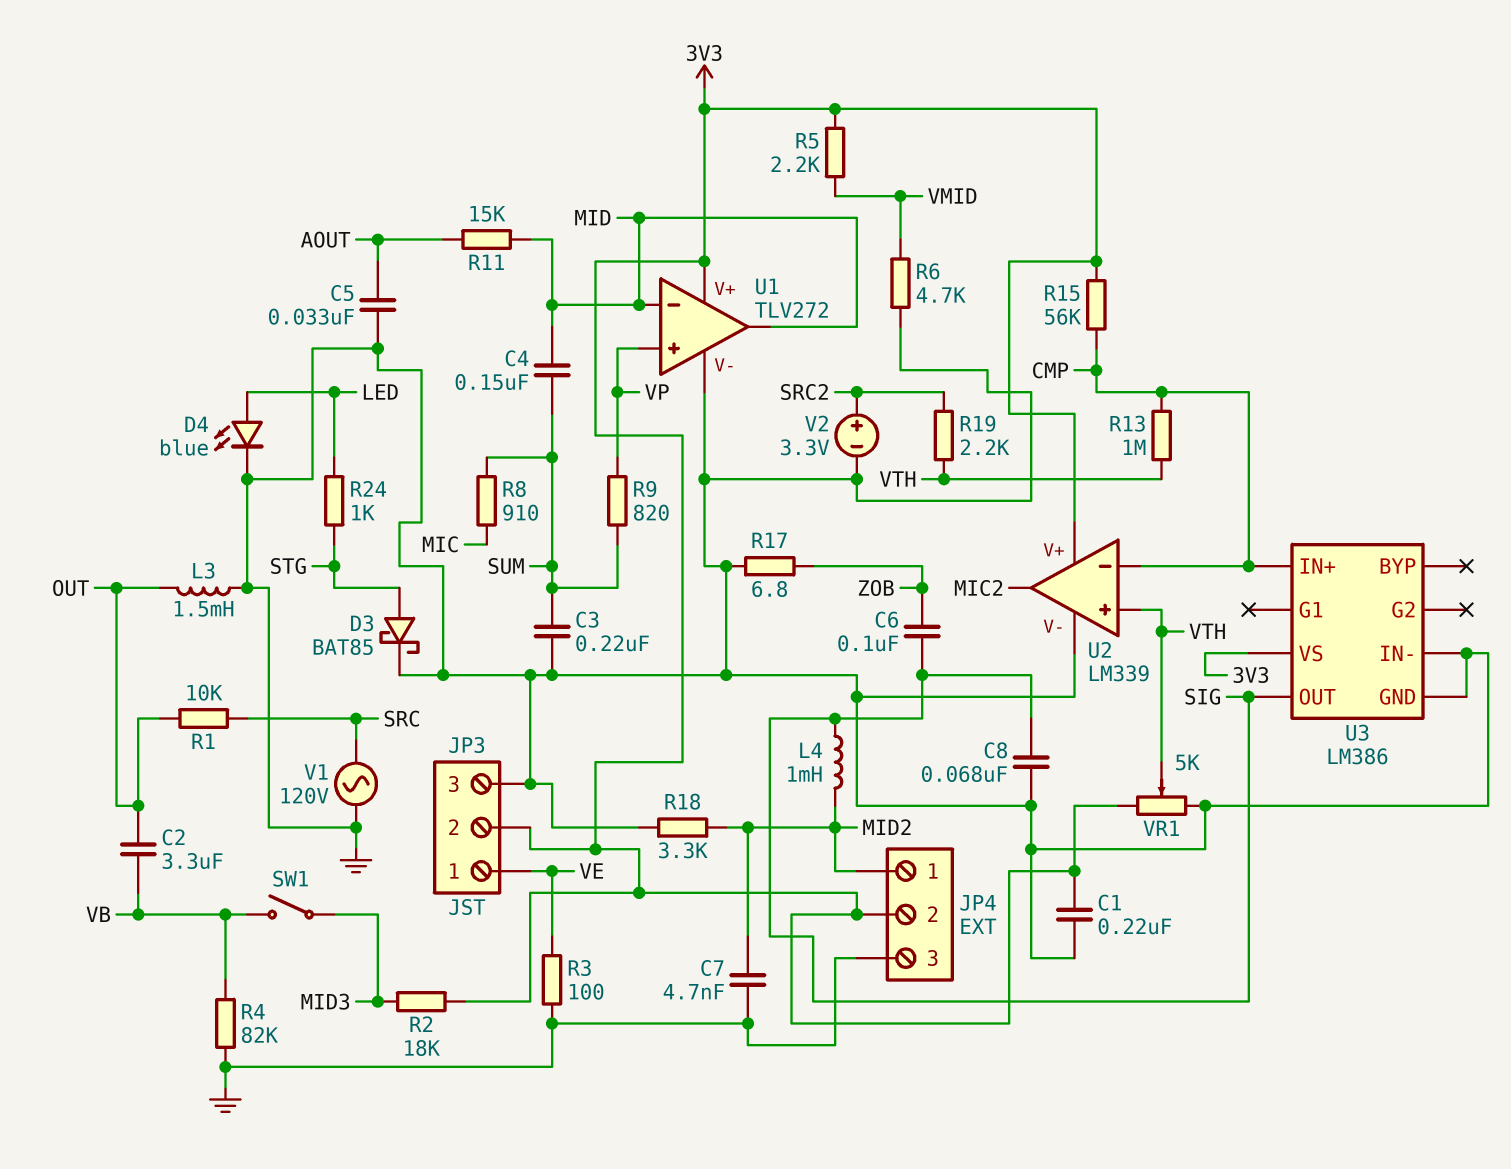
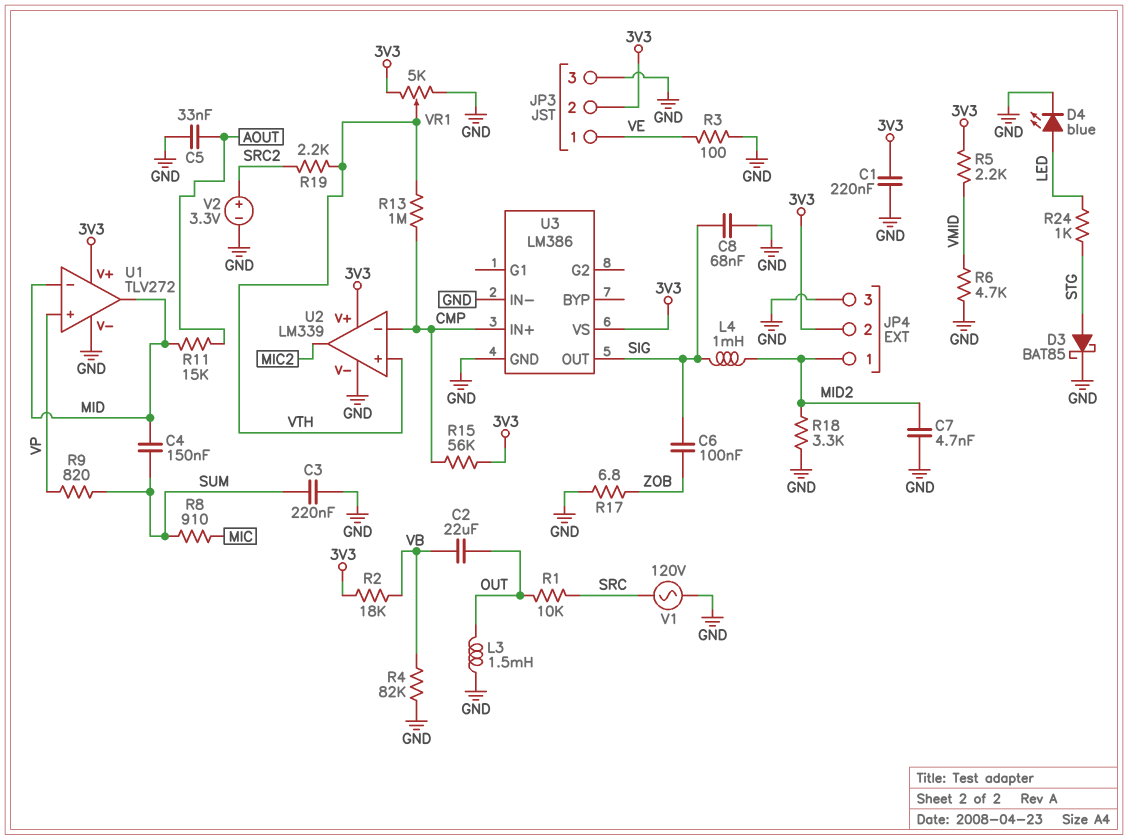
C2: 3.3uF (OUT, VB) -> 22uF (OUT, VB)
R2: 18k (3V3, MID3) -> 18k (3V3, VB)
SW1: switch (MID3, VB) -> none

